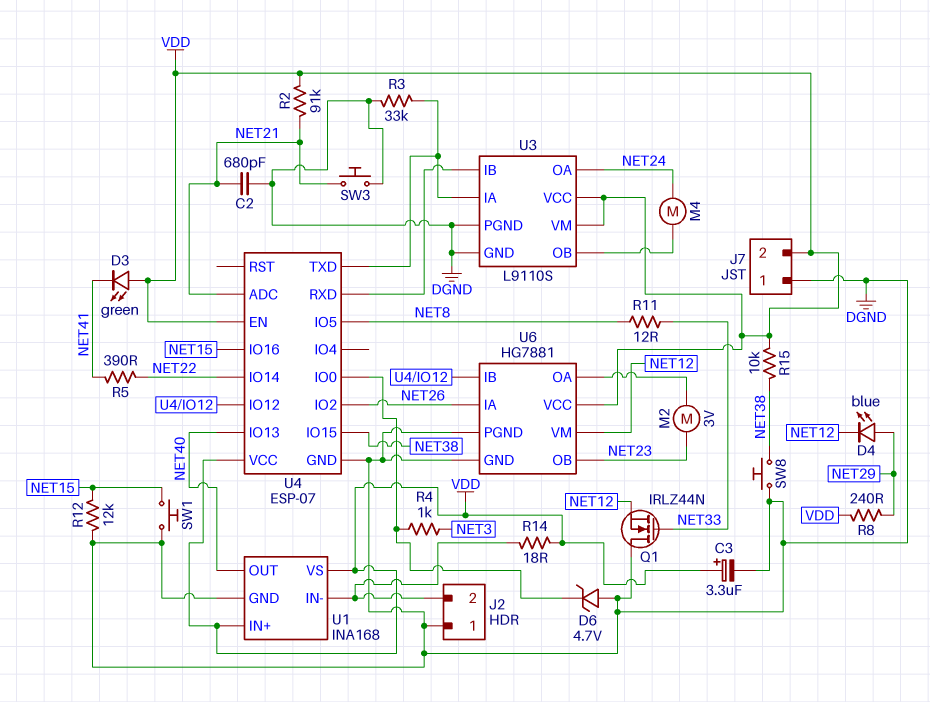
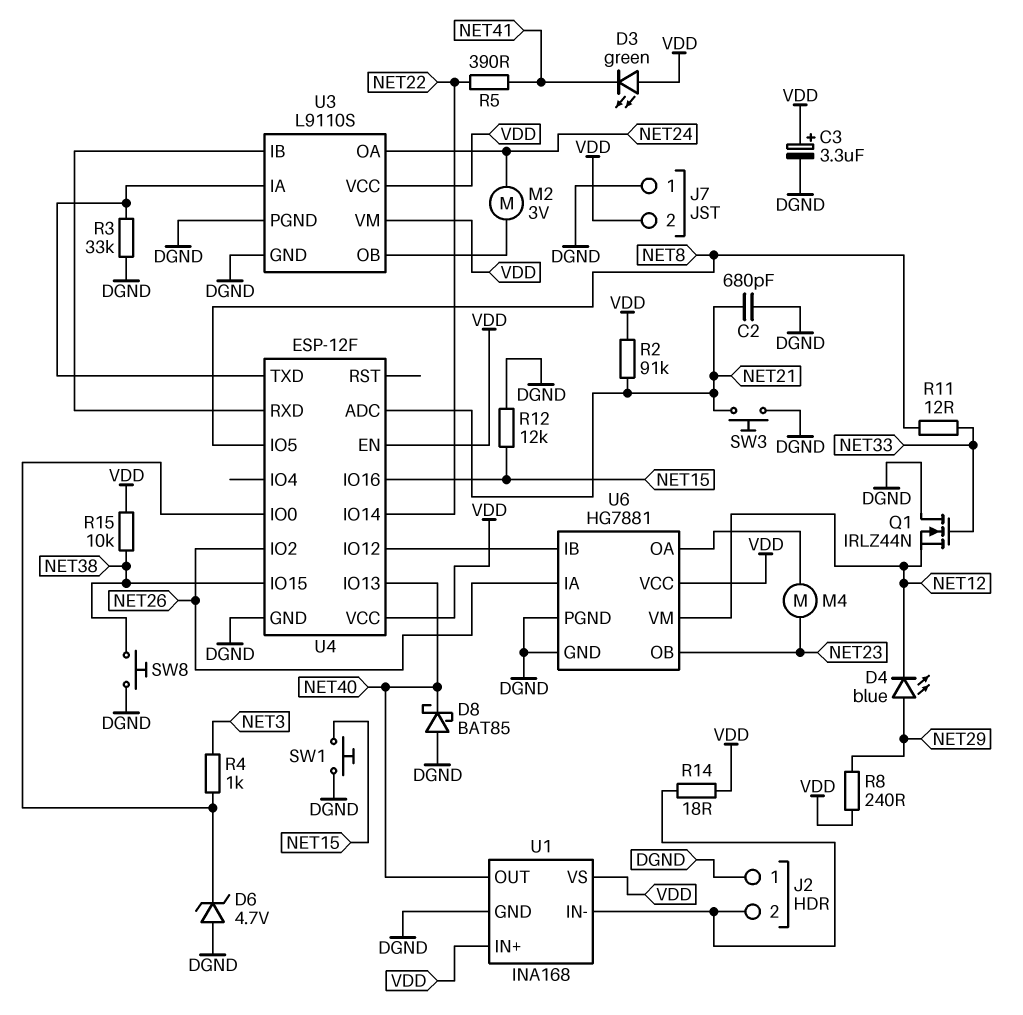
D8: none -> schottky BAT85 (A DGND, K NET40)
M2: motor 3V (NET23, U6/OA) -> motor 3V (NET24, U3/OB)
M4: motor (NET24, U3/OB) -> motor (NET23, U6/OA)
U4: ESP-07 -> ESP-12F

